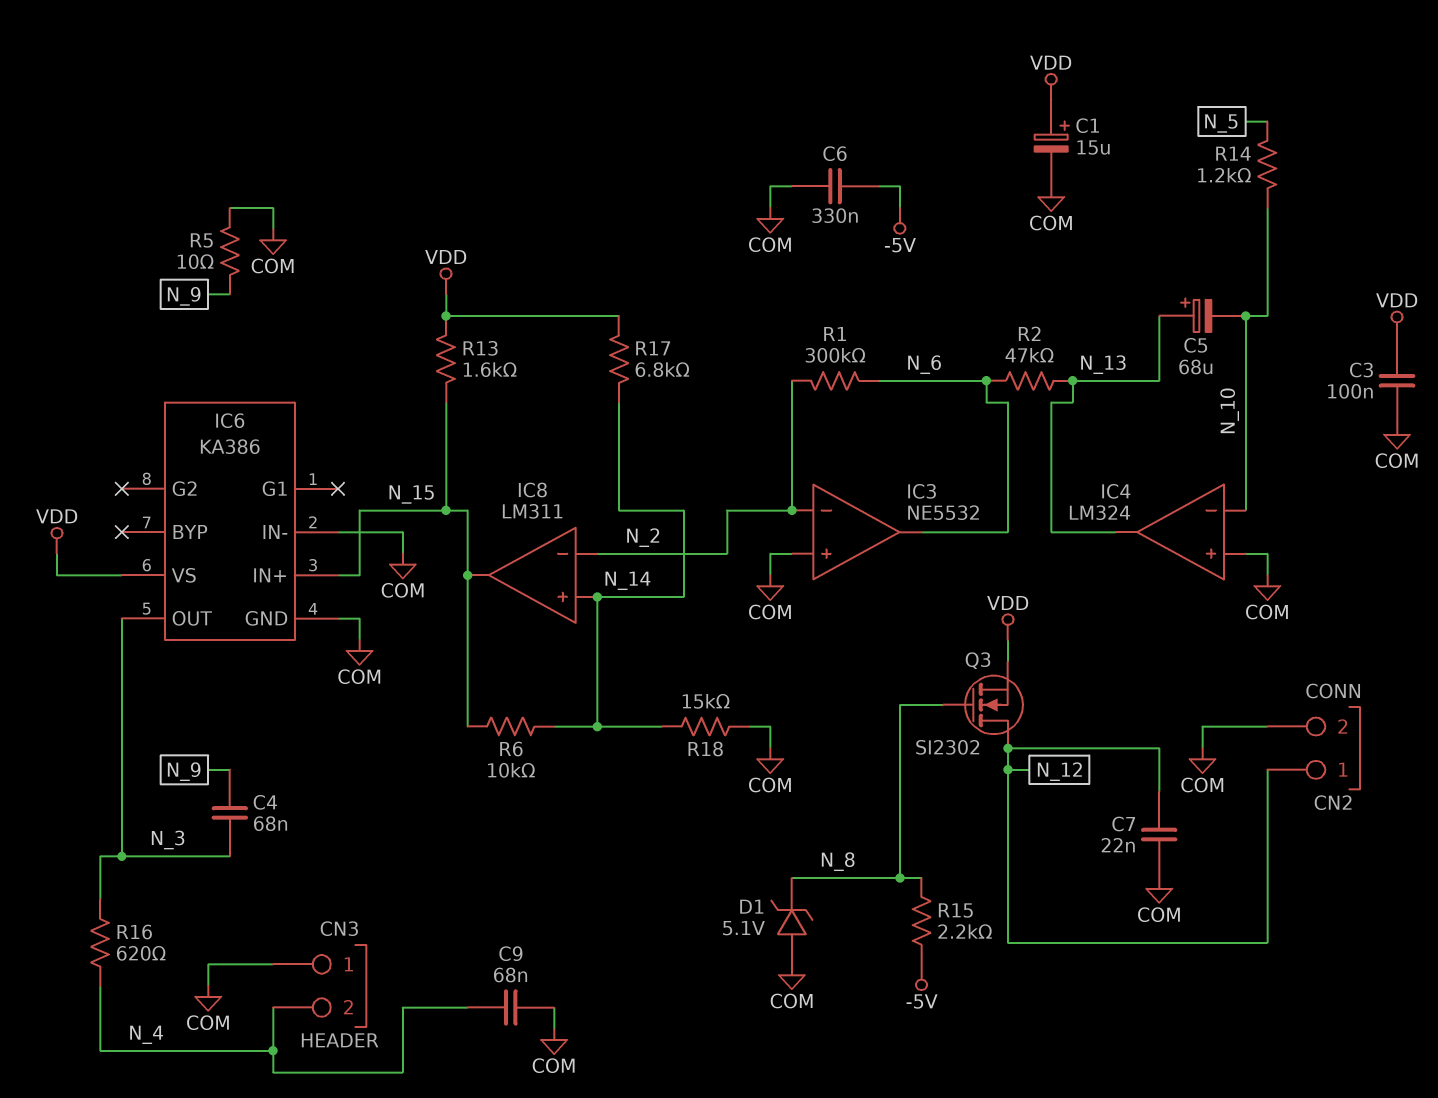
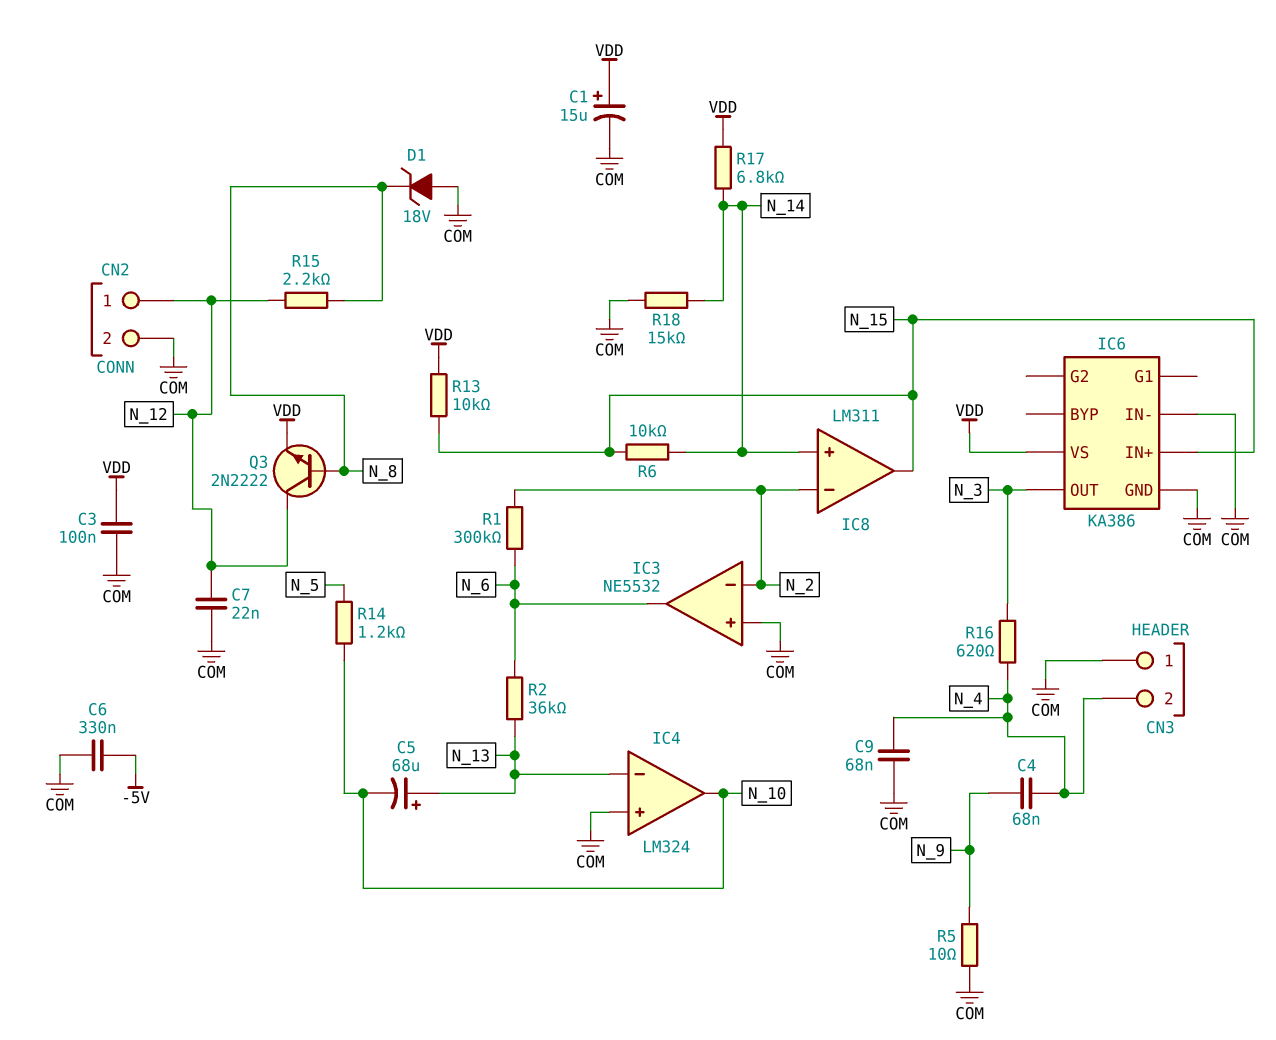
C4: 68nF (N_3, N_9) -> 68nF (N_4, N_9)
D1: zener 5.1V (A COM, K N_8) -> zener 18V (A COM, K N_8)
IC4 pin in-: N_10 -> N_13
IC4 pin out: N_13 -> N_10
Q3: NMOS SI2302 (G N_8, D N_12, S VDD) -> NPN 2N2222 (B N_8, C N_12, E VDD)
R2: 47k (N_6, N_13) -> 36k (N_6, N_13)
R13: 1.6k (N_15, VDD) -> 10k (N_15, VDD)
R15: 2.2k (-5V, N_8) -> 2.2k (N_8, N_12)

